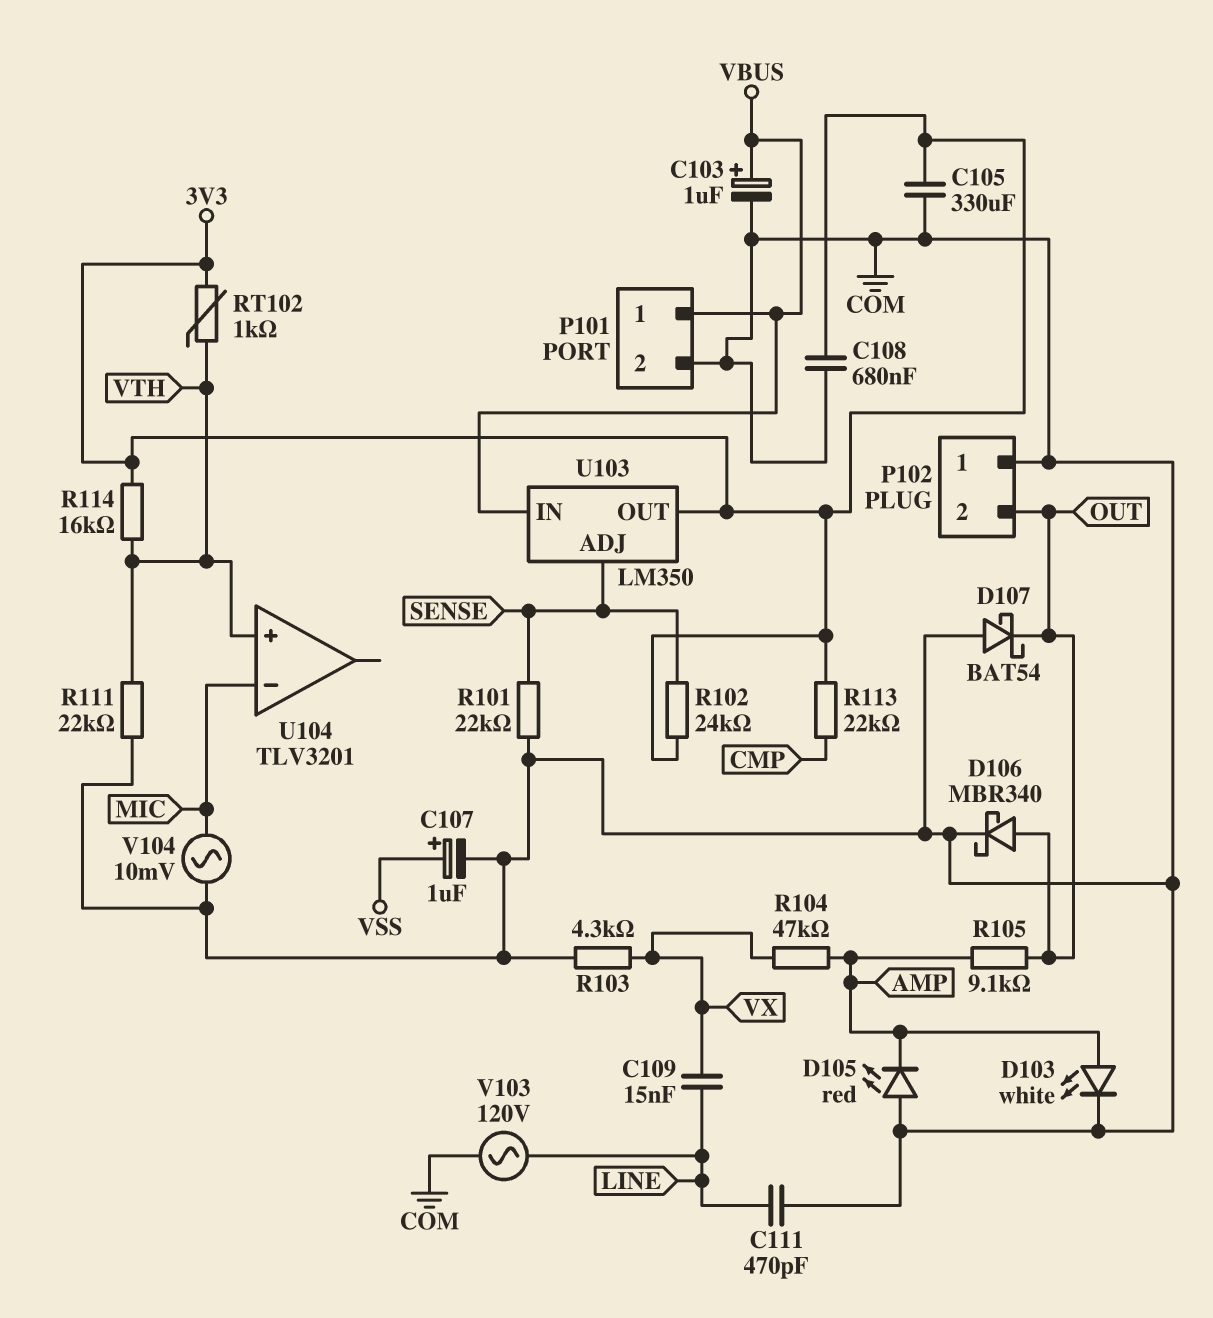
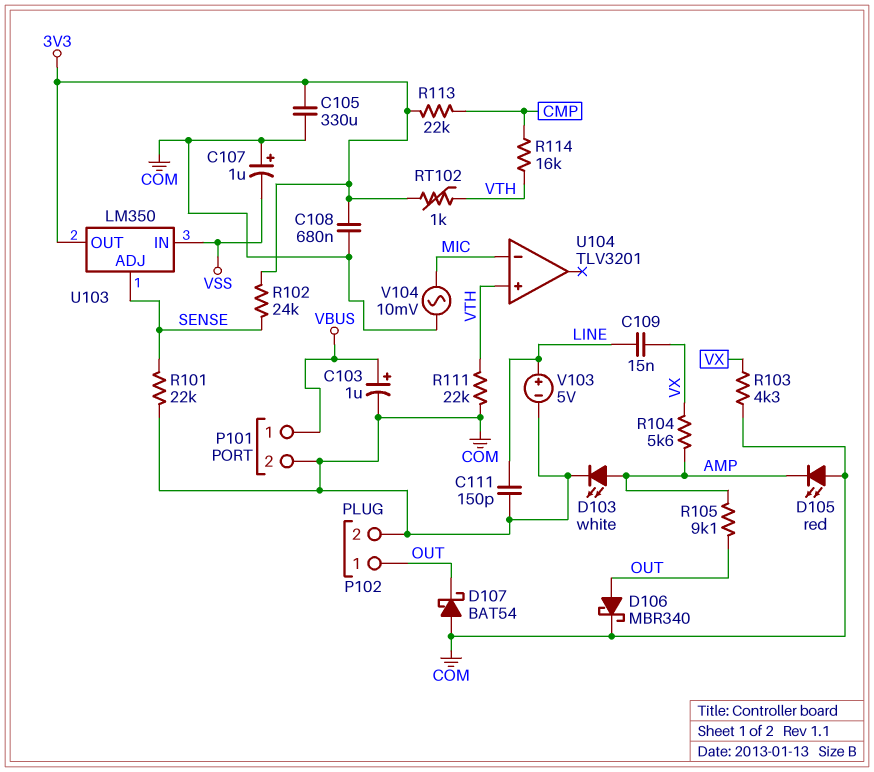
C107: 1uF (plus VSS, minus COM) -> 1uF (plus COM, minus VSS)
C111: 470pF (COM, LINE) -> 150pF (COM, LINE)
P102 pin 1: COM -> OUT
P102 pin 2: OUT -> COM
R104: 47k (AMP, VX) -> 5.6k (AMP, VX)
R114: 16k (3V3, VTH) -> 16k (CMP, VTH)
U103 pin IN: VBUS -> VSS
V103: AC 120V (COM, LINE) -> 5V (plus LINE, minus COM)

